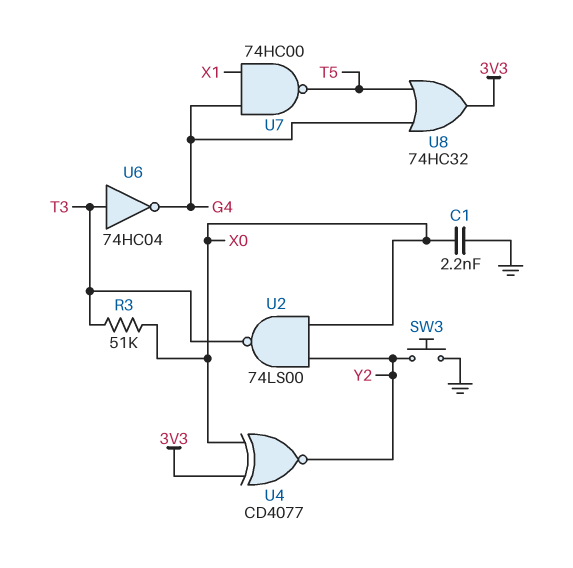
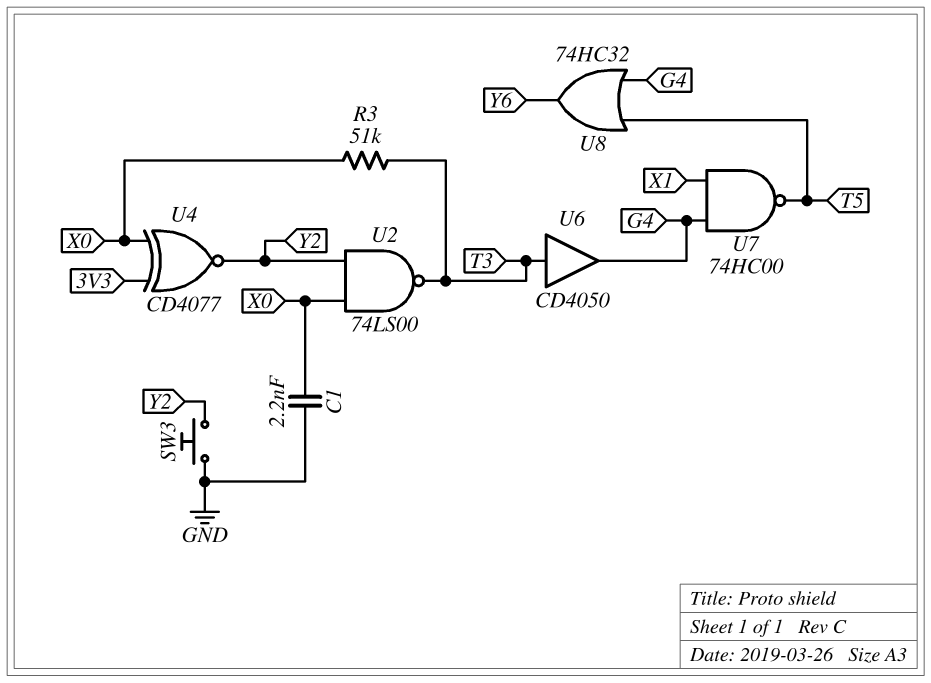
U6: NOT 74HC04 (in T3, out G4) -> buffer CD4050 (in T3, out G4)
U8: OR 74HC32 (in G4, in T5, out 3V3) -> OR 74HC32 (in G4, in T5, out Y6)

